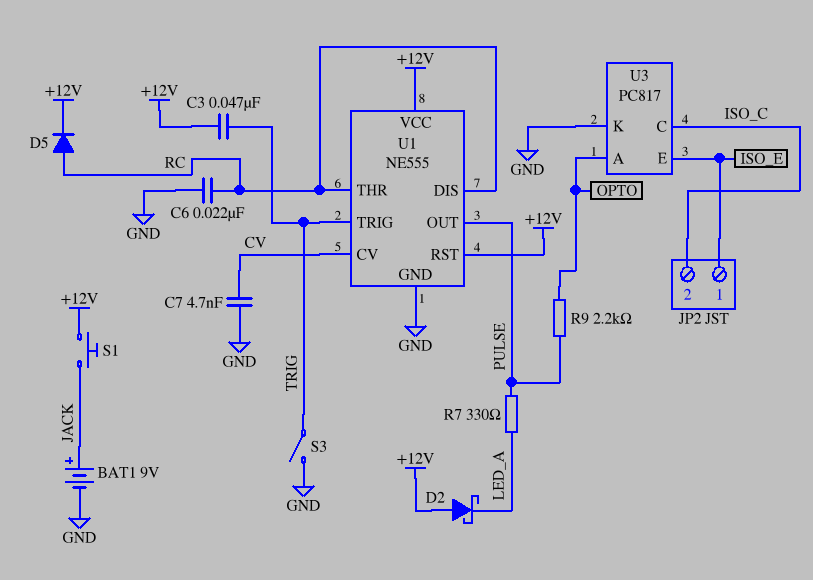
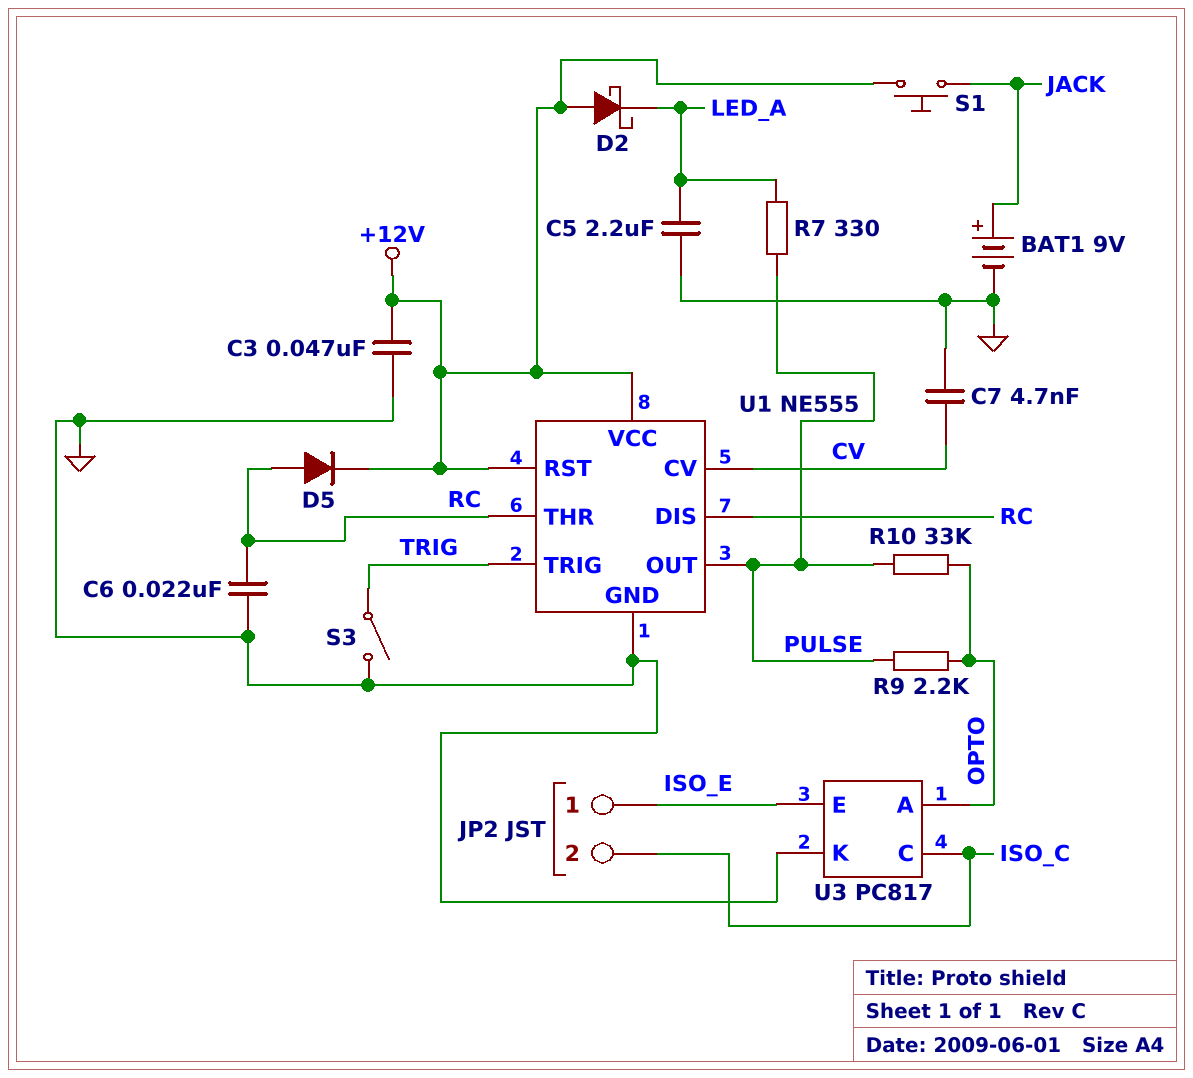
C3: 47nF (+12V, TRIG) -> 47nF (+12V, GND)
C5: none -> 2.2uF (GND, LED_A)
R10: none -> 33k (OPTO, PULSE)

